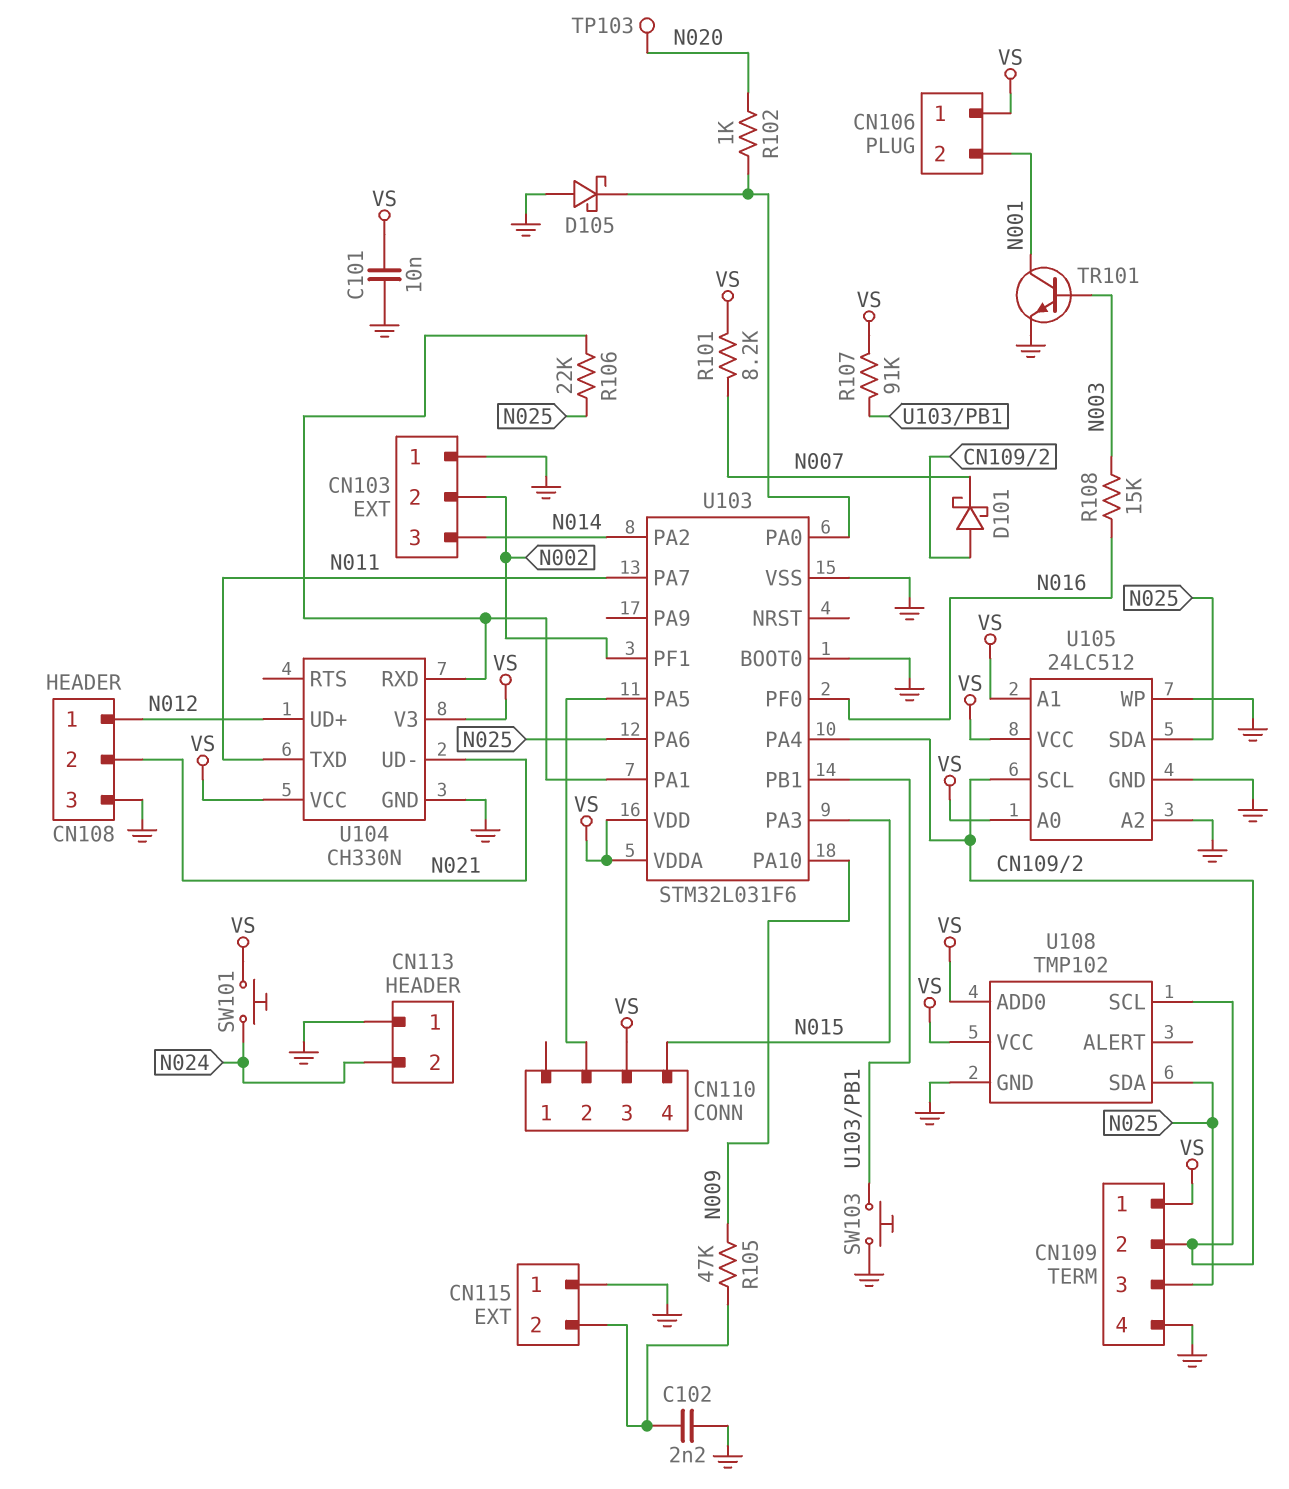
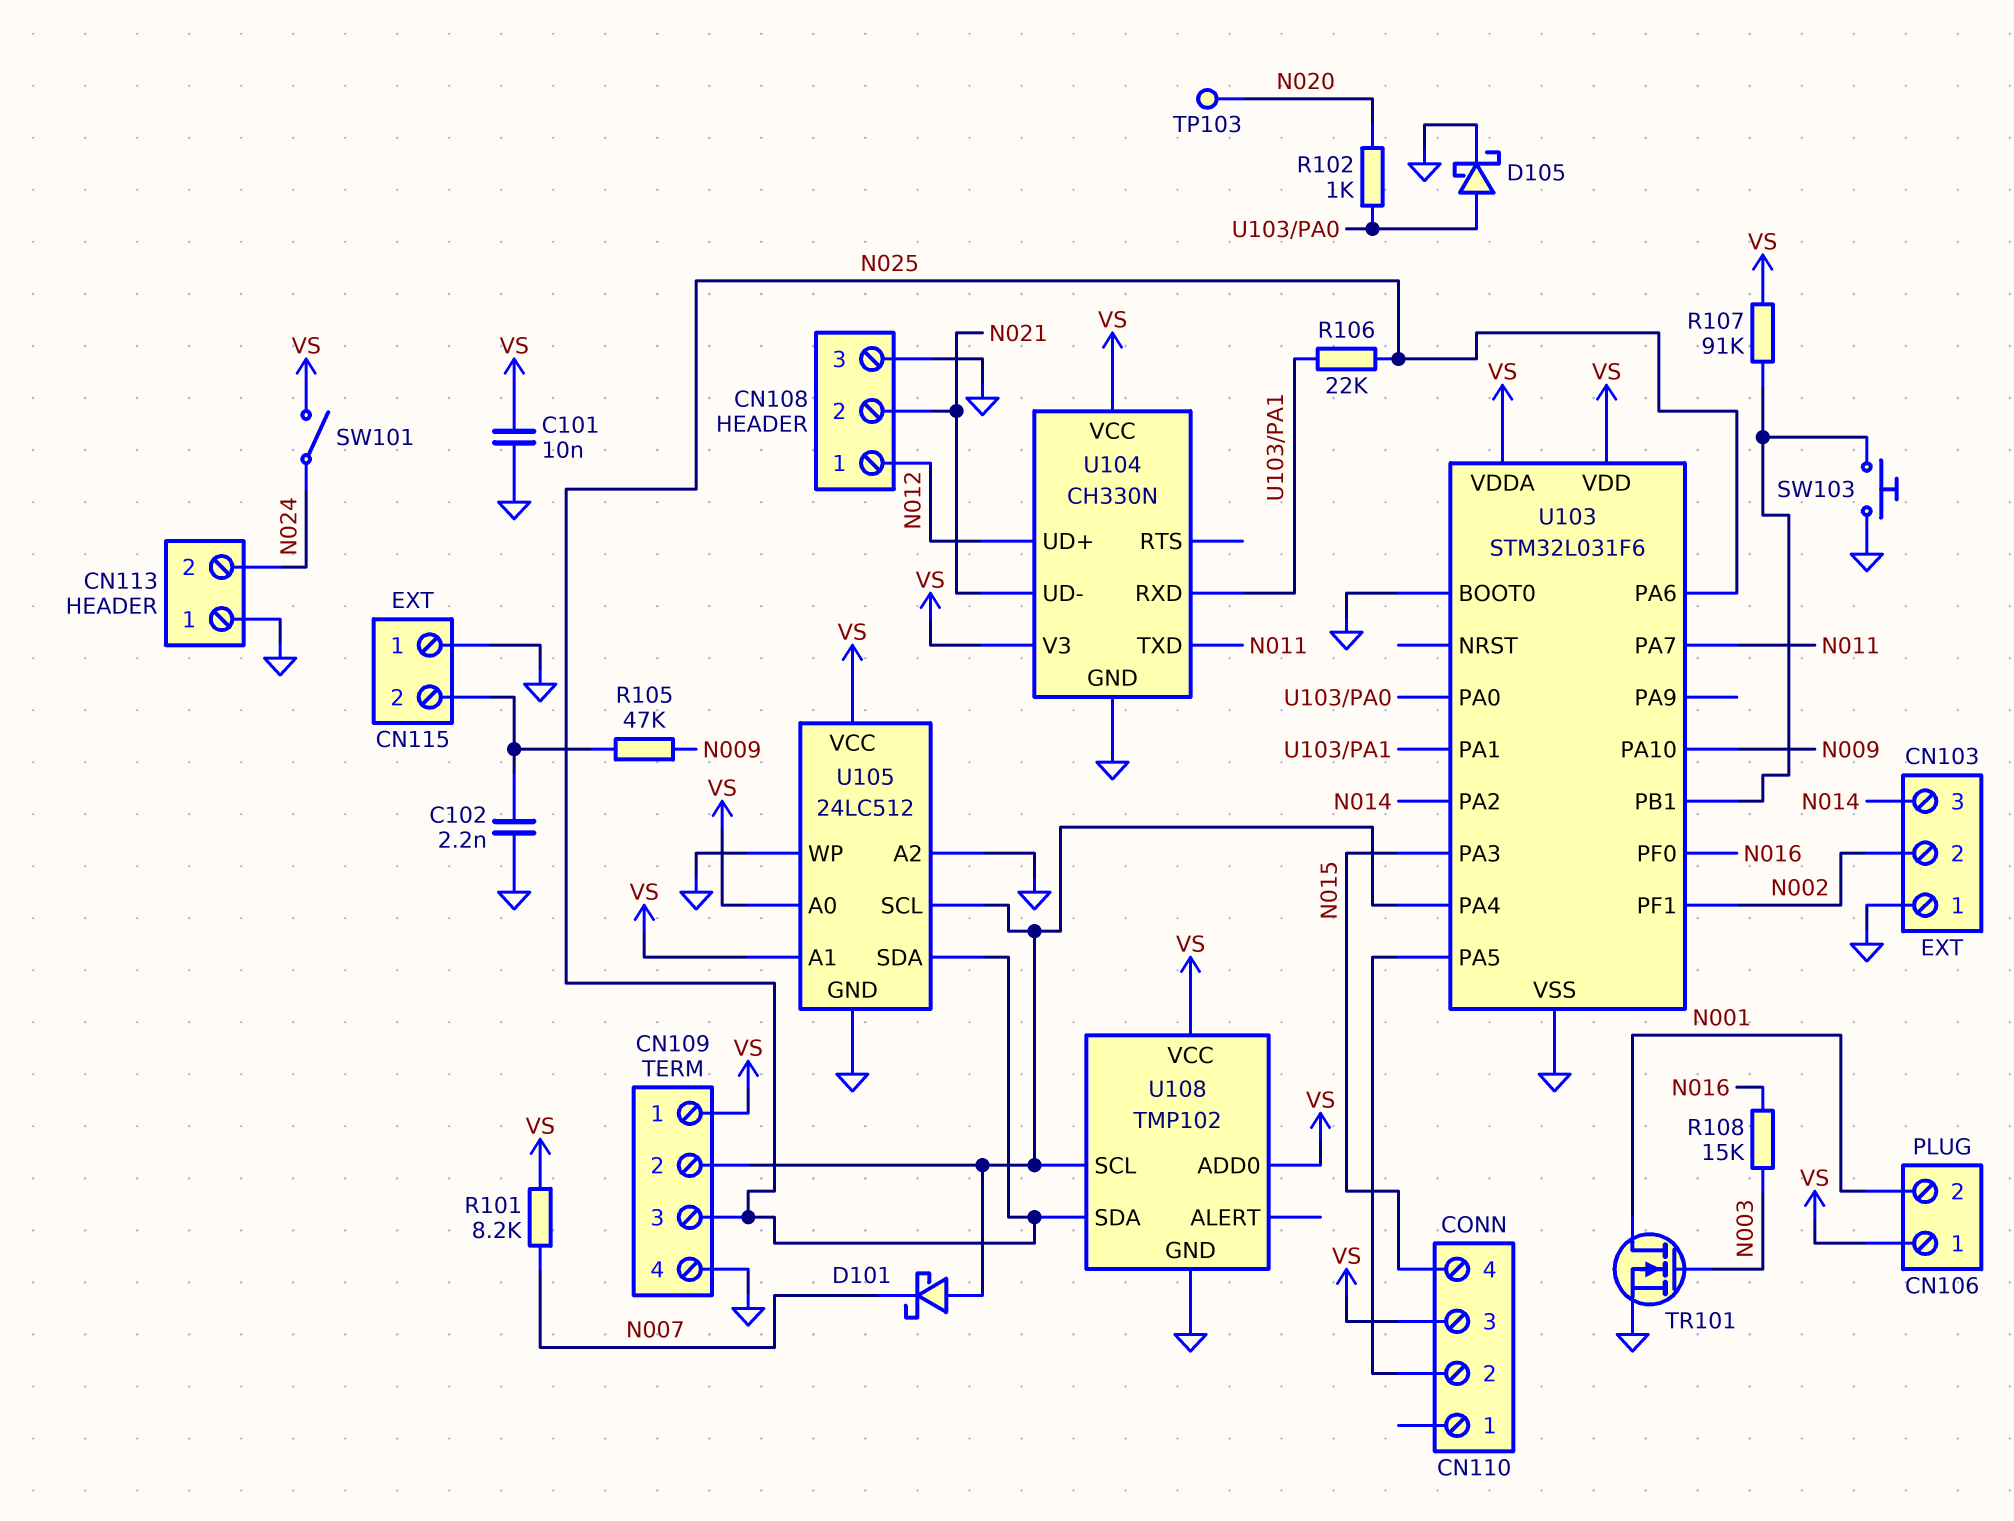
D105: schottky (A GND, K U103/PA0) -> schottky (A U103/PA0, K GND)
SW101: button (N024, VS) -> switch (N024, VS)
TR101: NPN (B N003, C N001, E GND) -> NMOS (G N003, D N001, S GND)

